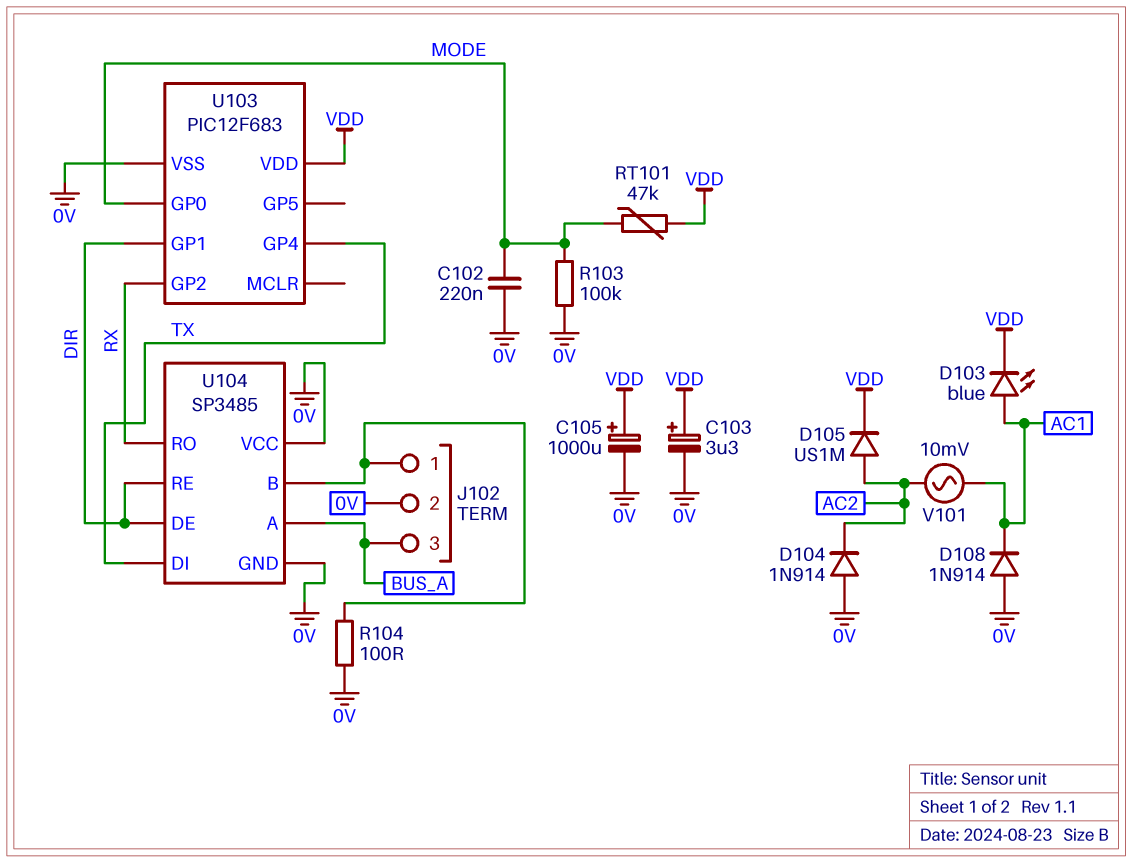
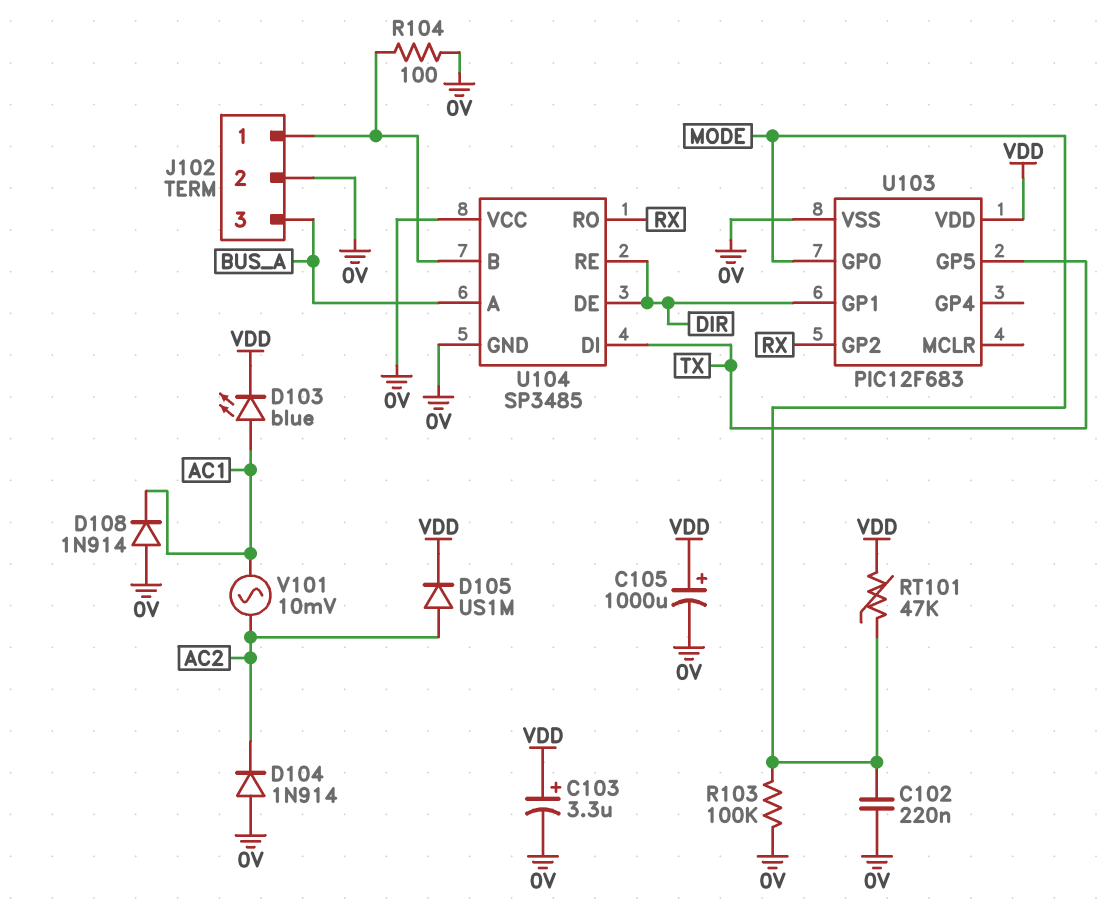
U103 pin GP4: TX -> none
U103 pin GP5: none -> TX

